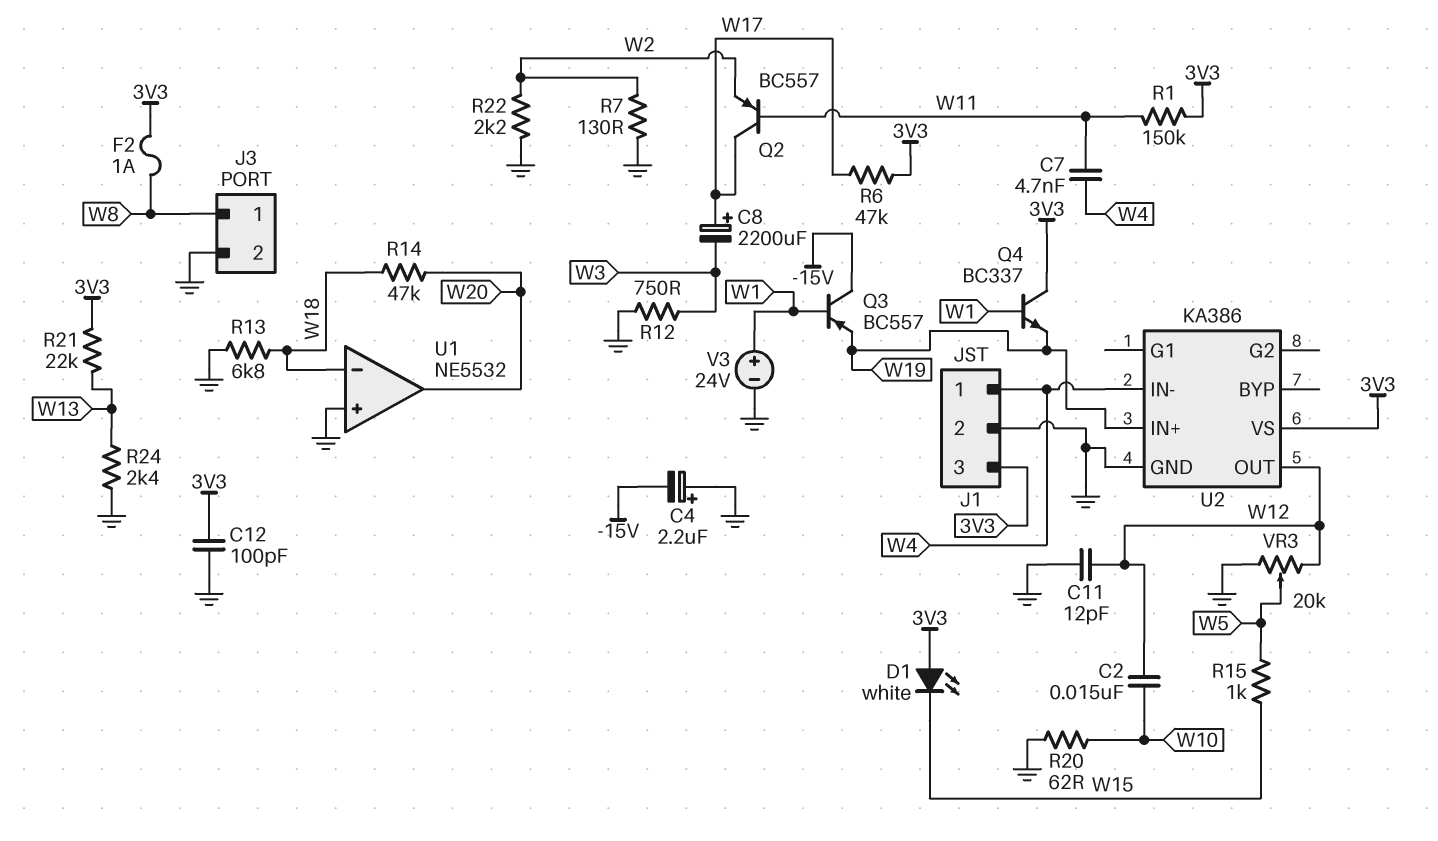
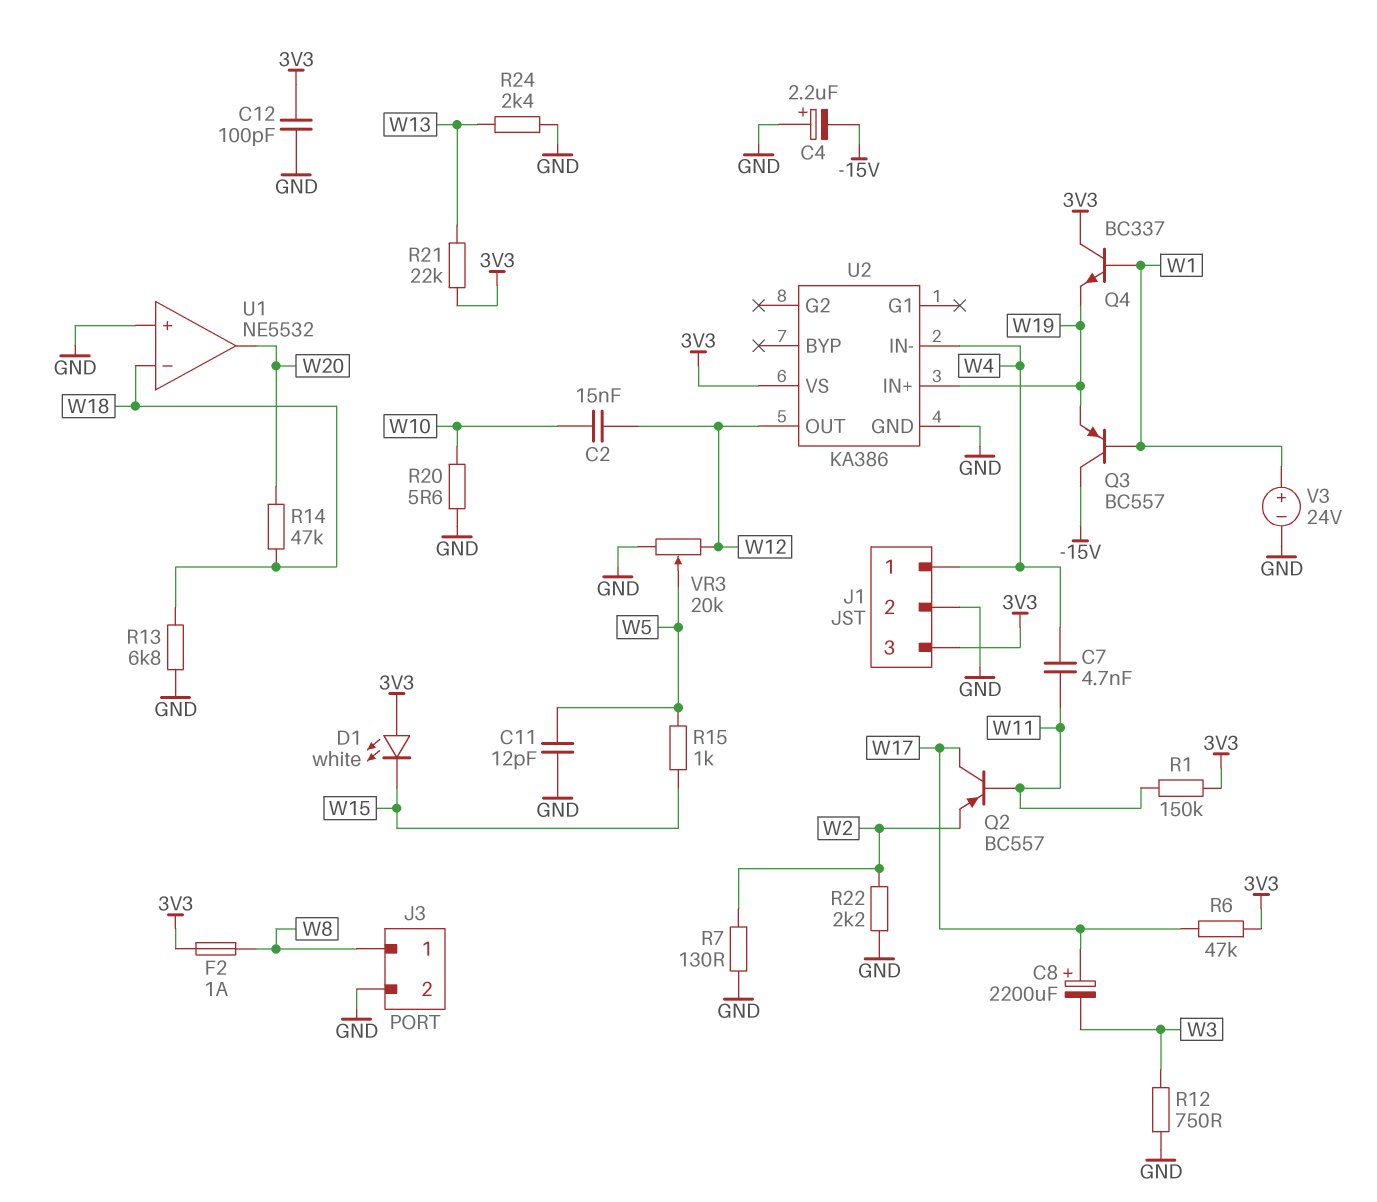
C11: 12pF (GND, W12) -> 12pF (GND, W5)
R20: 62 (GND, W10) -> 5.6 (GND, W10)

